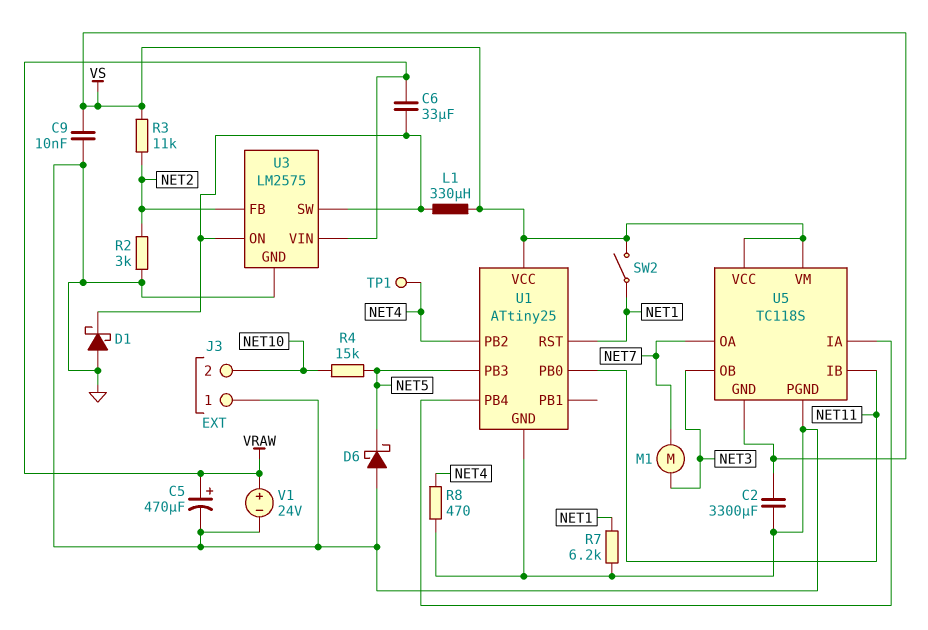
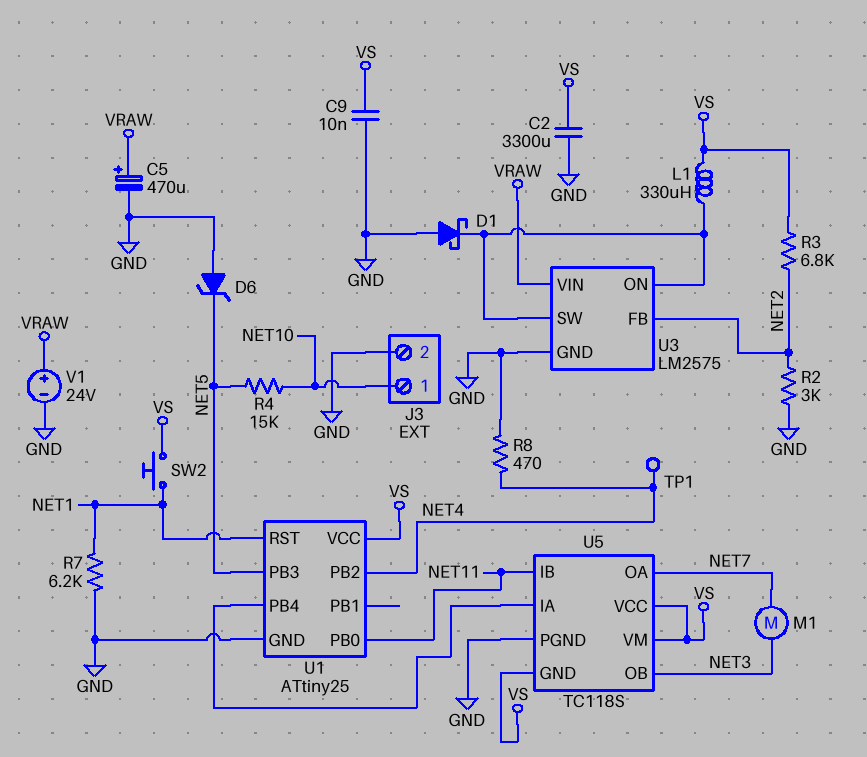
C6: 33uF (U3/ON, VRAW) -> none
D6: schottky (A GND, K NET5) -> zener (A GND, K NET5)
J3 pin 1: GND -> NET10
J3 pin 2: NET10 -> GND
R3: 11k (NET2, VS) -> 6.8k (NET2, VS)
SW2: switch (NET1, VS) -> button (NET1, VS)

